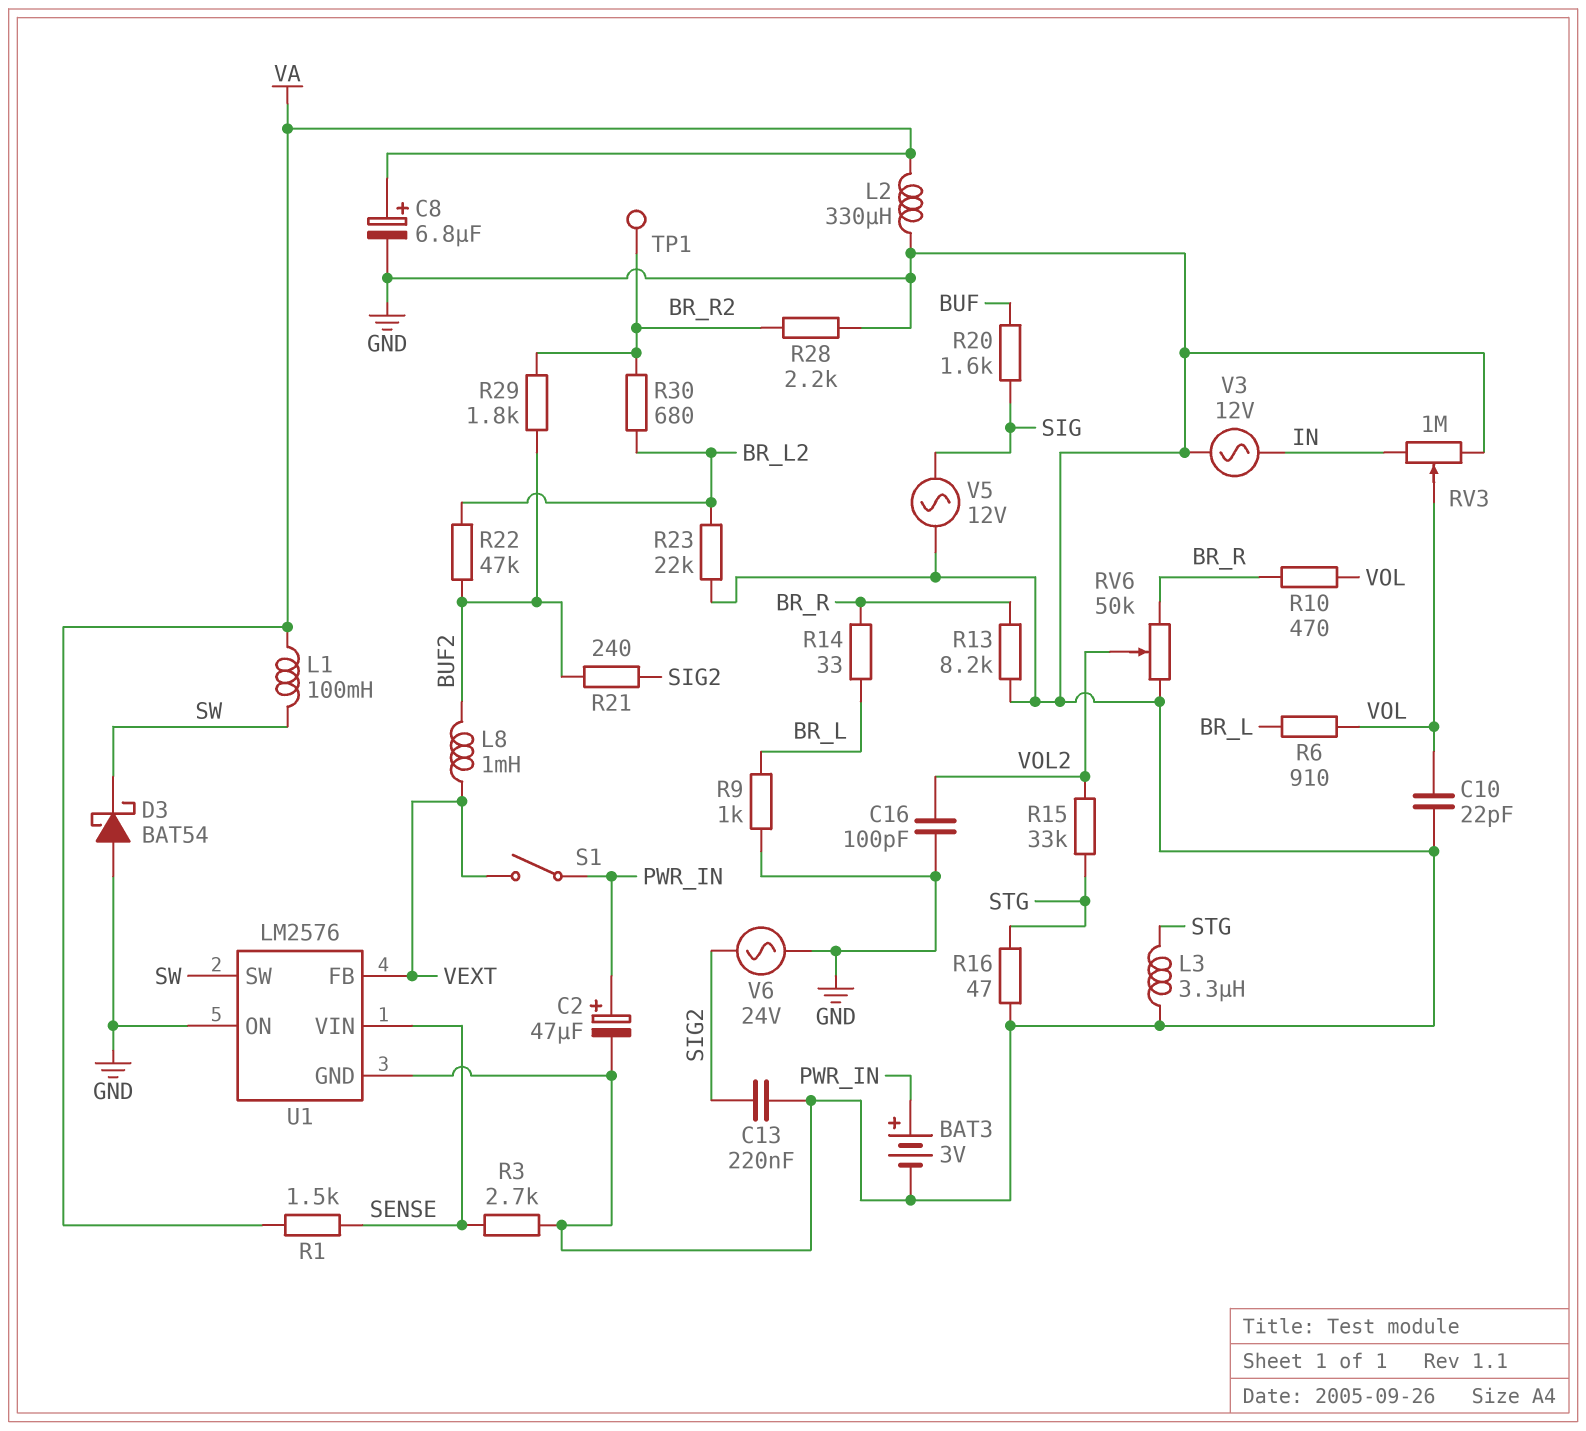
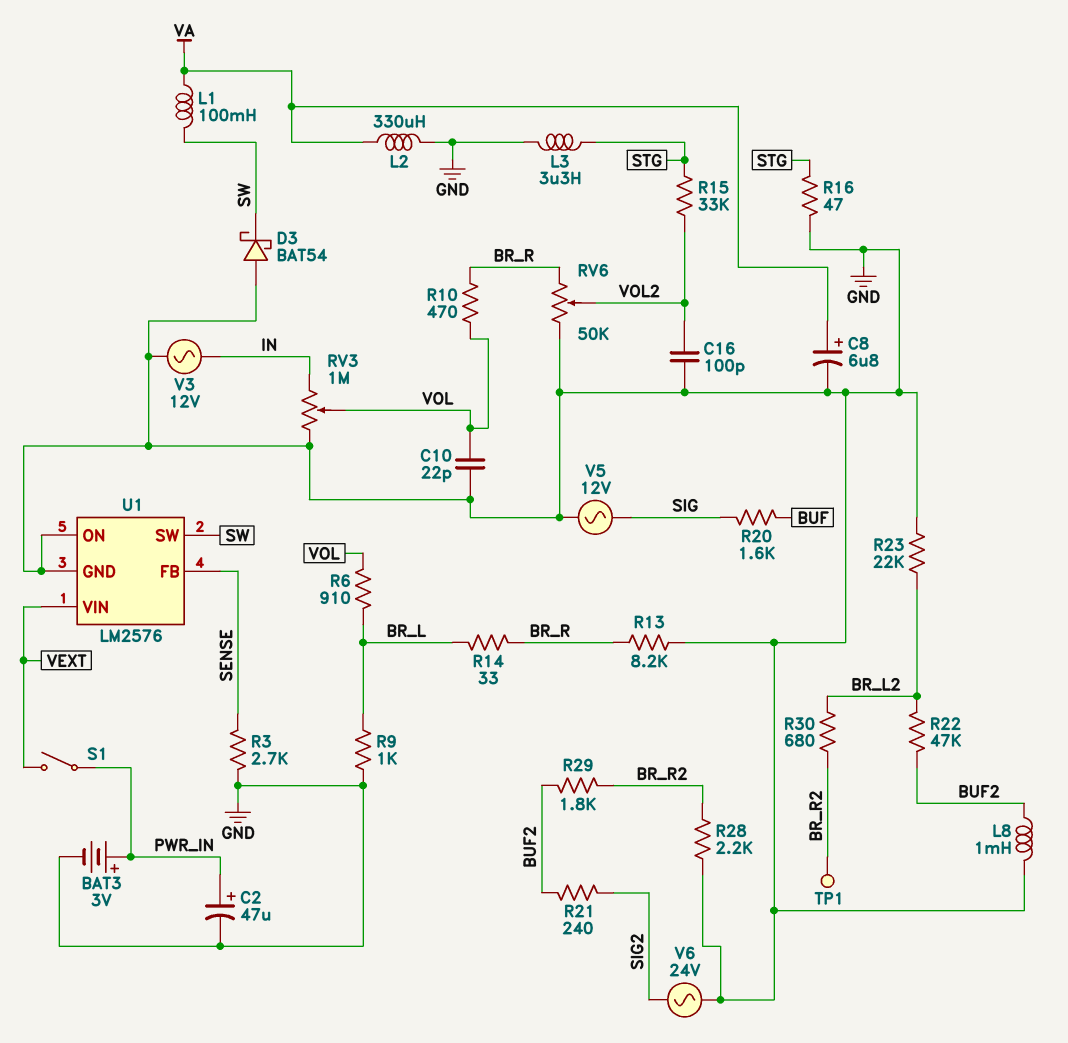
C13: 220nF (GND, SIG2) -> none
L8: 1mH (BUF2, VEXT) -> 1mH (BUF2, GND)
R1: 1.5k (SENSE, VA) -> none
U1 pin FB: VEXT -> SENSE
U1 pin VIN: SENSE -> VEXT

